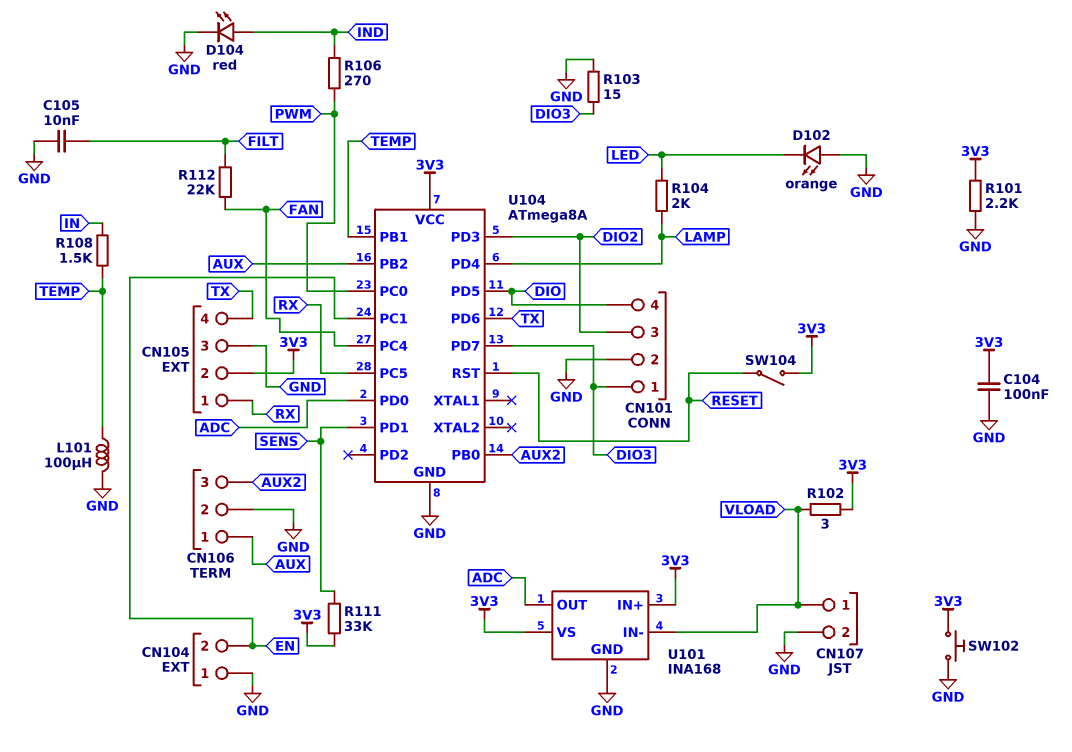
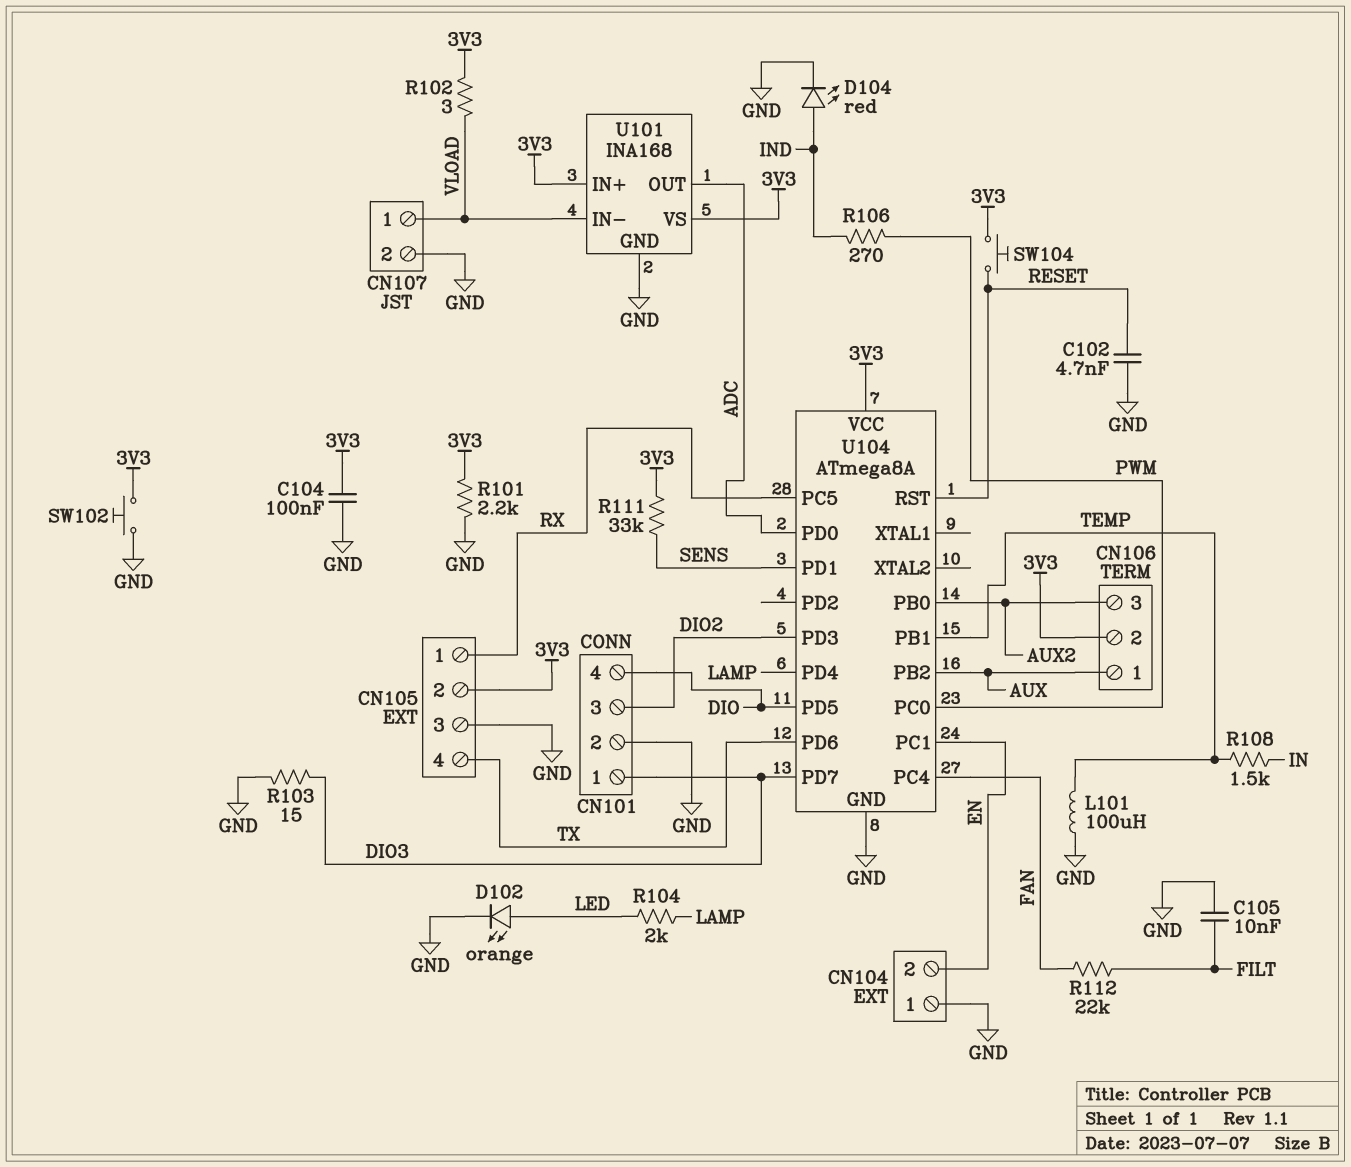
C102: none -> 4.7nF (GND, RESET)
CN106 pin 2: GND -> 3V3
D102: LED orange (A GND, K LED) -> LED orange (A LED, K GND)
SW104: switch (3V3, RESET) -> button (3V3, RESET)

